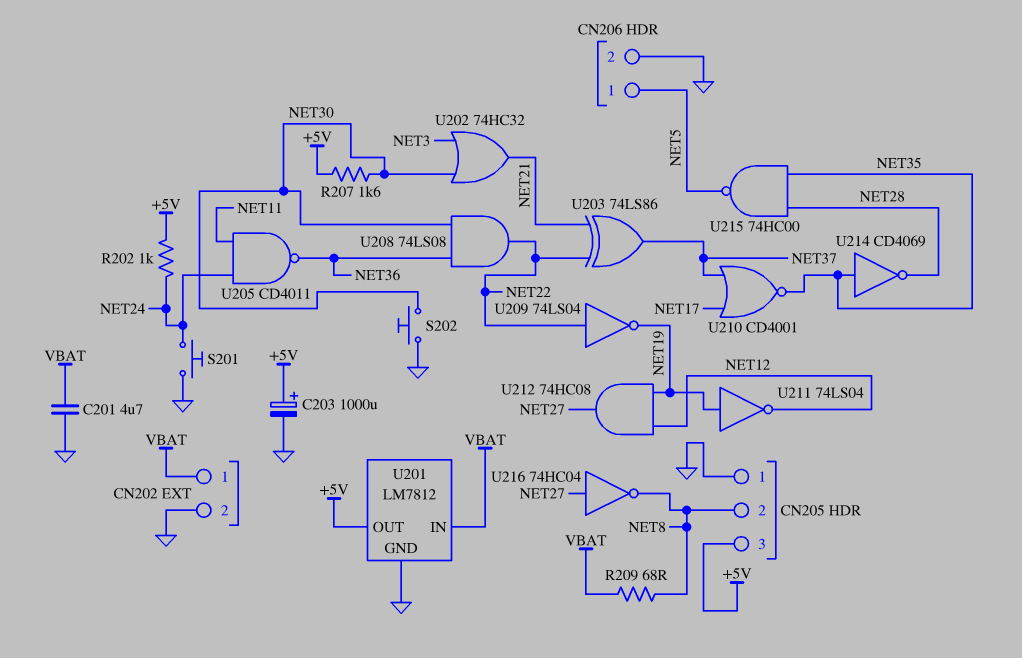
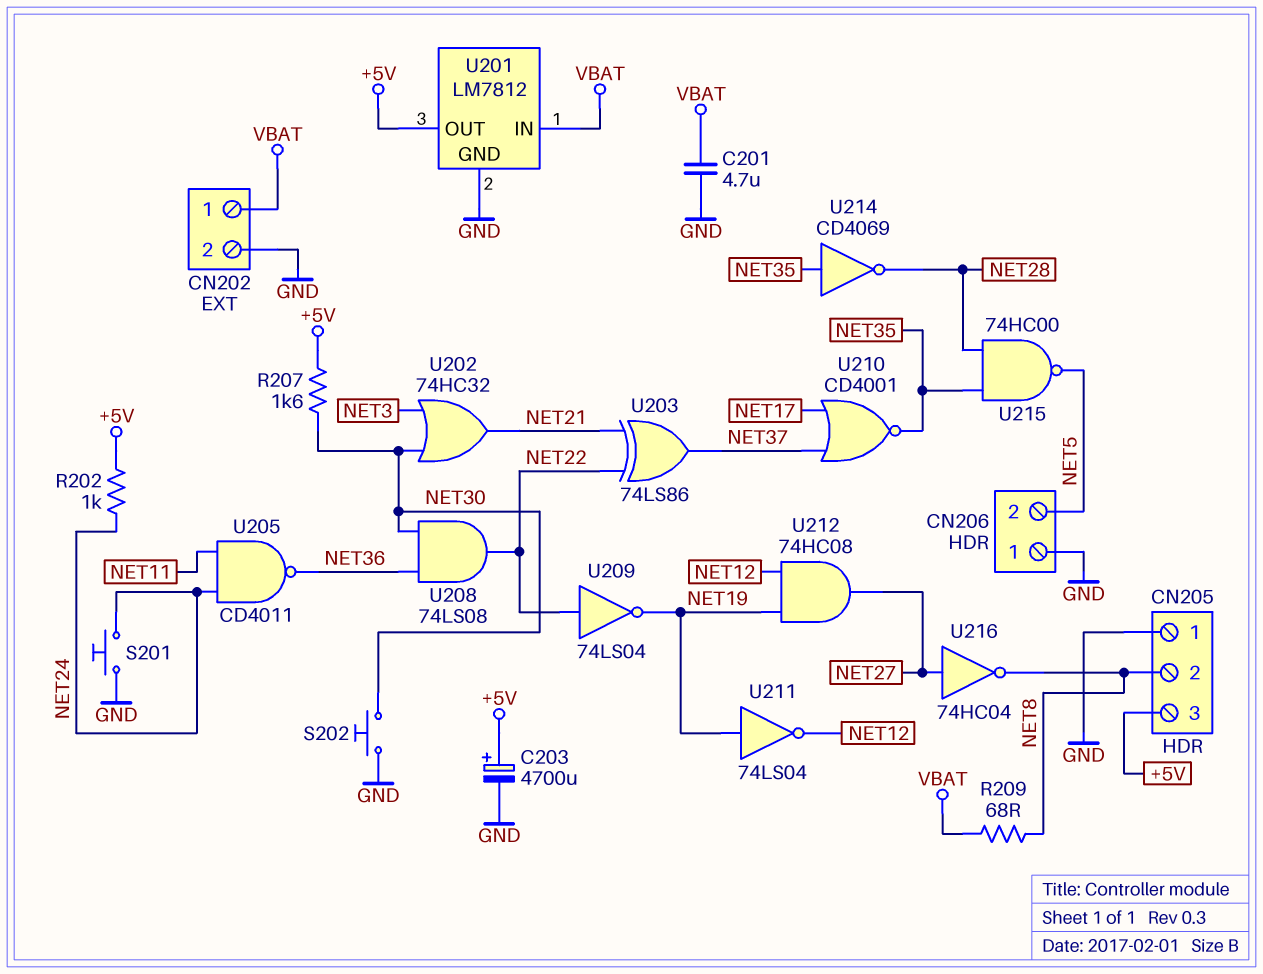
C203: 1000uF (plus +5V, minus GND) -> 4700uF (plus +5V, minus GND)
CN206 pin 1: NET5 -> GND
CN206 pin 2: GND -> NET5

